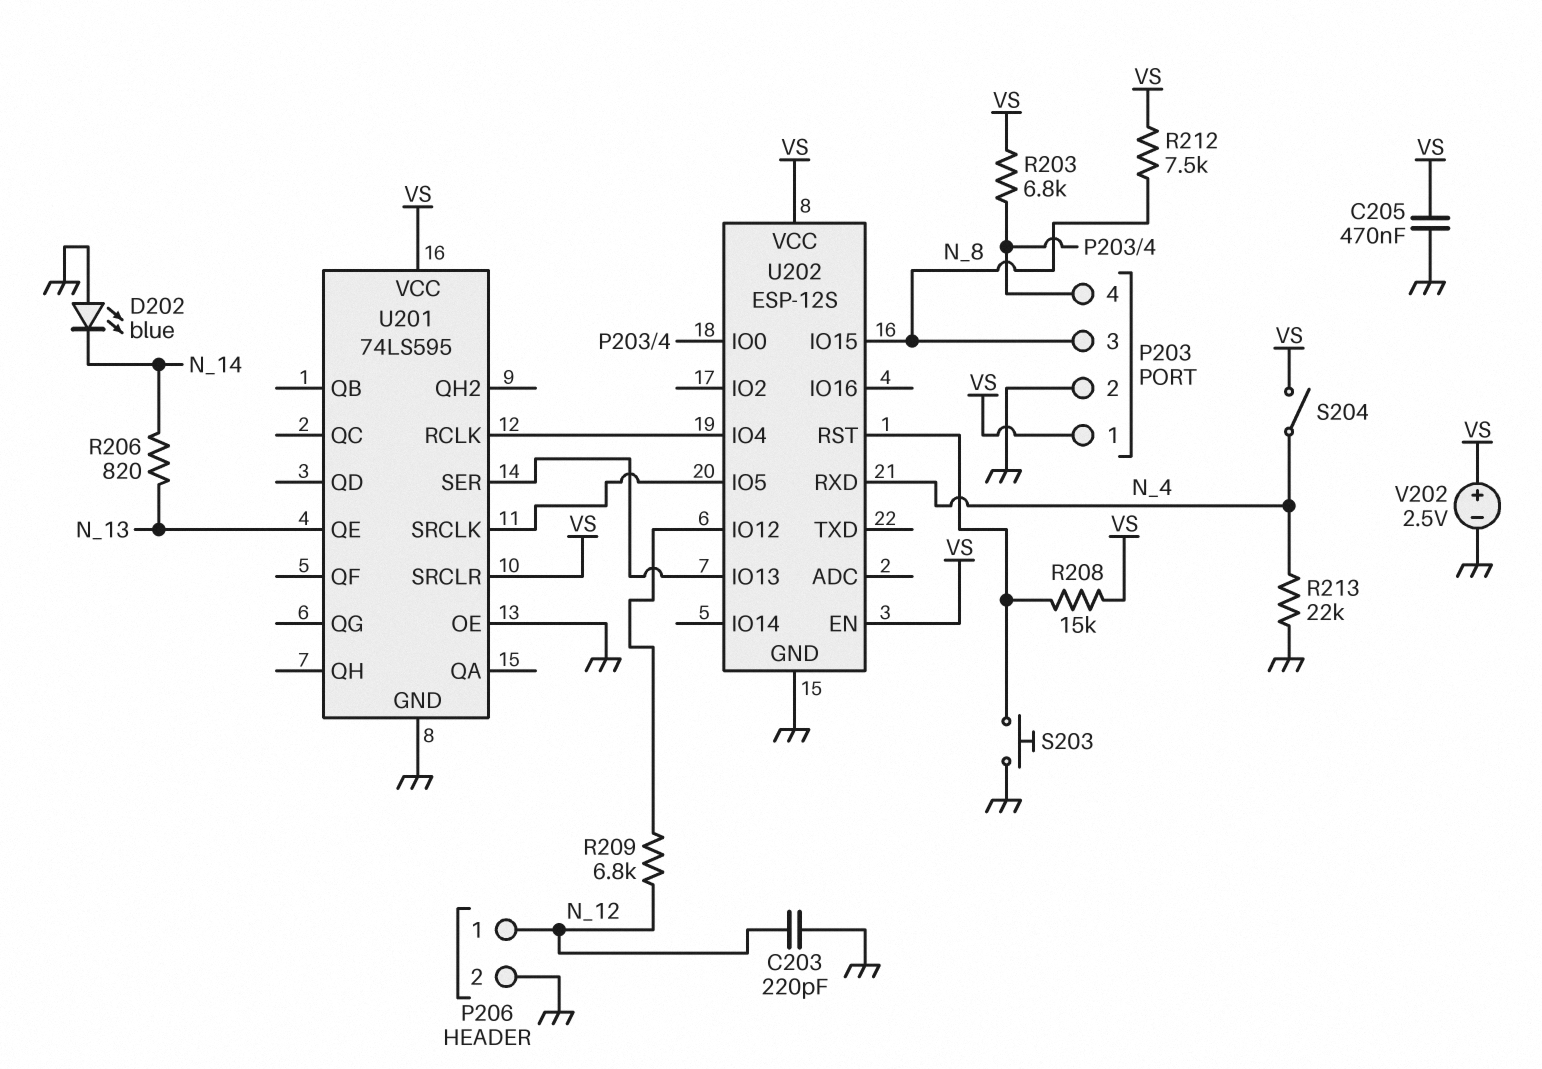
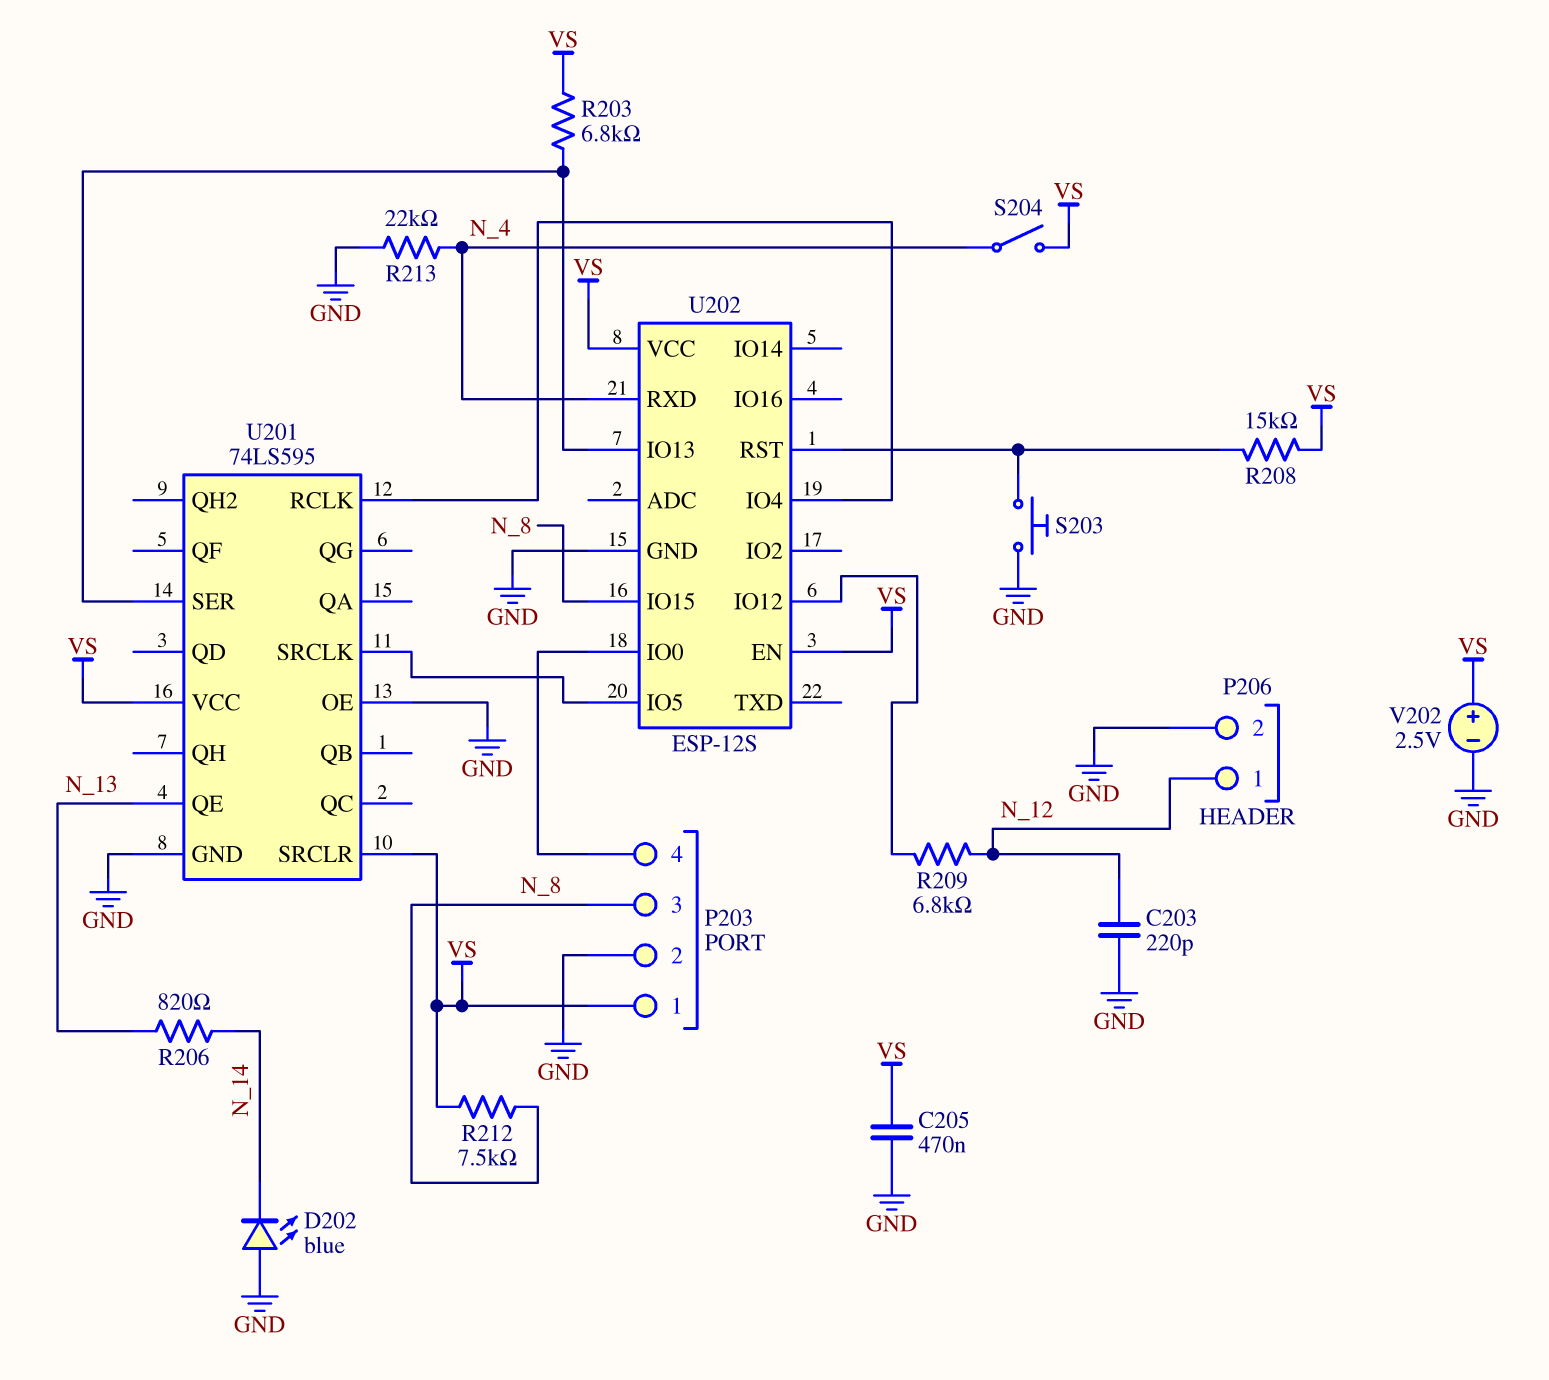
R203: 6.8k (P203/4, VS) -> 6.8k (U201/SER, VS)

